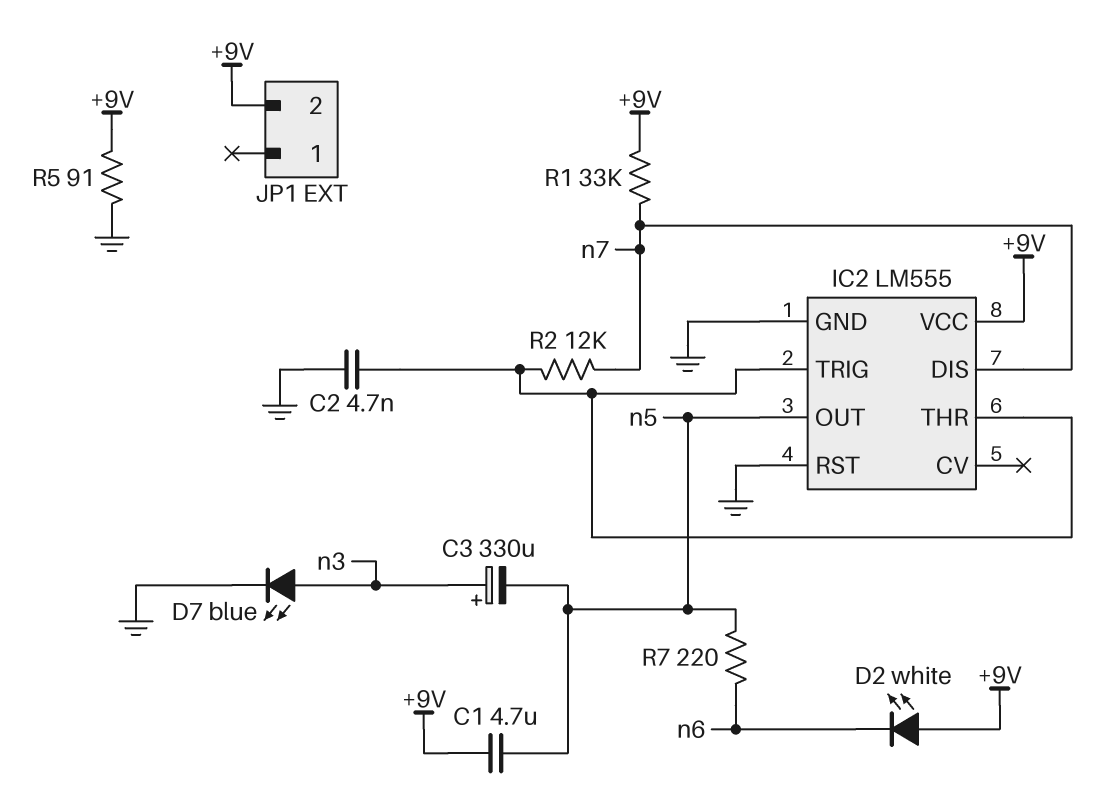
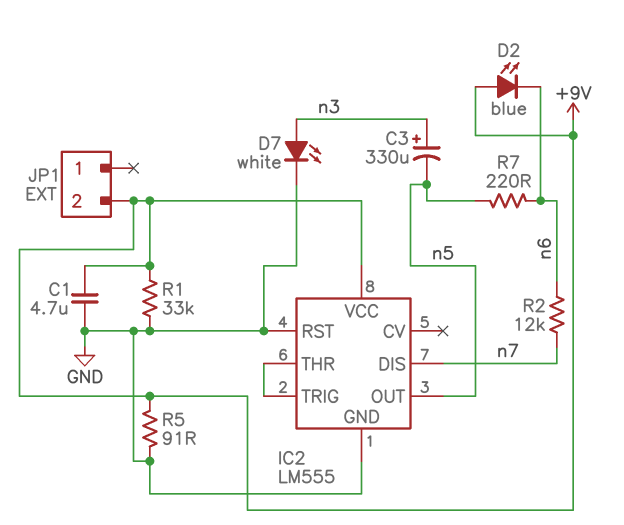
C1: 4.7uF (+9V, n5) -> 4.7uF (+9V, GND)
C2: 4.7nF (GND, IC2/THR) -> none
D2: LED white (A +9V, K n6) -> LED blue (A +9V, K n6)
D7: LED blue (A n3, K GND) -> LED white (A n3, K GND)
R1: 33k (+9V, n7) -> 33k (+9V, GND)
R2: 12k (IC2/THR, n7) -> 12k (n6, n7)

